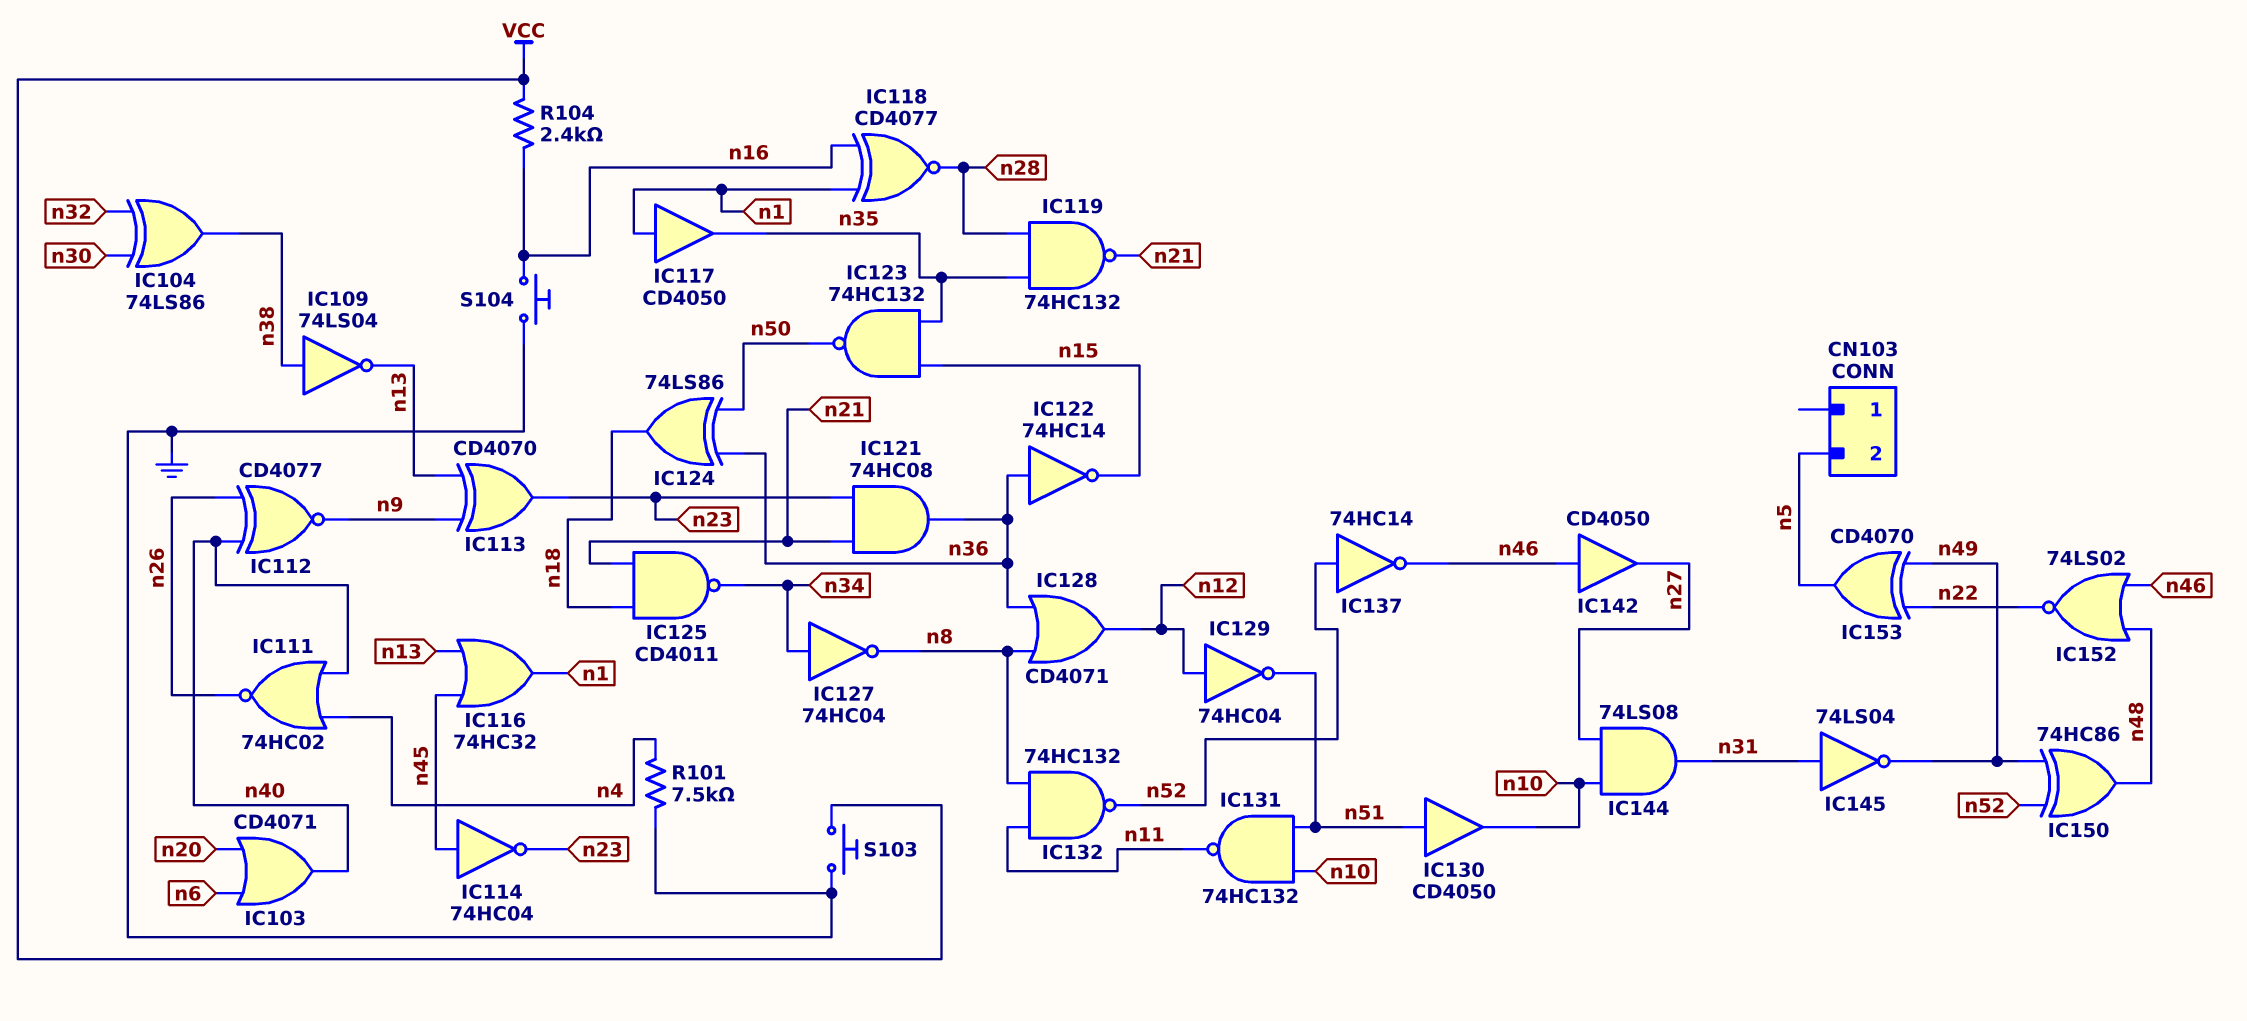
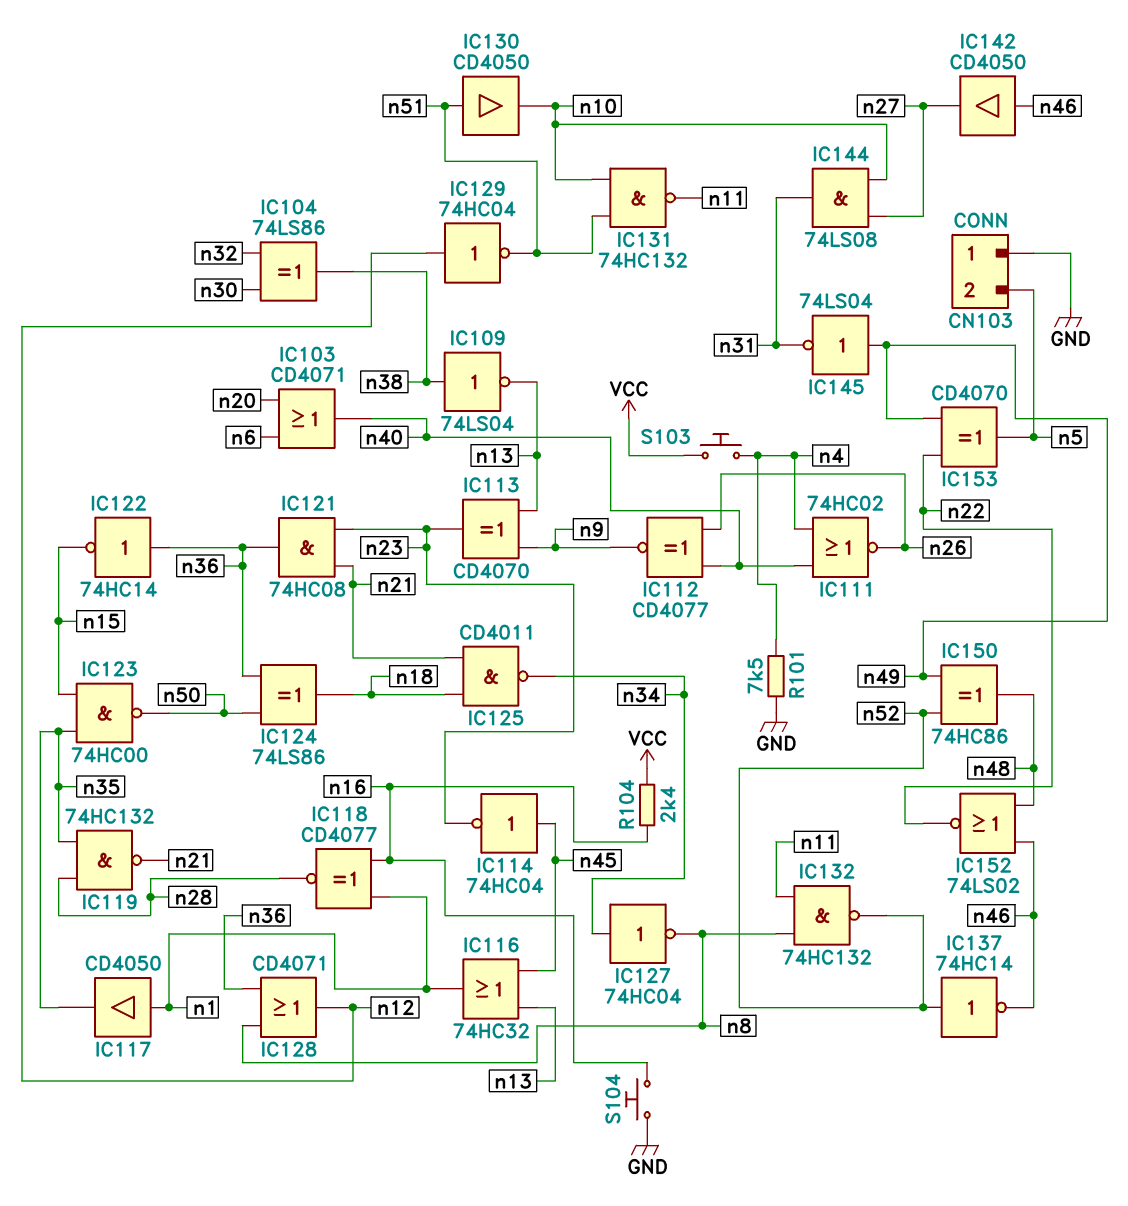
CN103 pin 1: none -> GND
IC123: NAND 74HC132 (in n15, in n35, out n50) -> NAND 74HC00 (in n15, in n35, out n50)
IC145: NOT 74LS04 (in n31, out n49) -> NOT 74LS04 (in n49, out n31)
S103: button (GND, VCC) -> button (VCC, n4)

